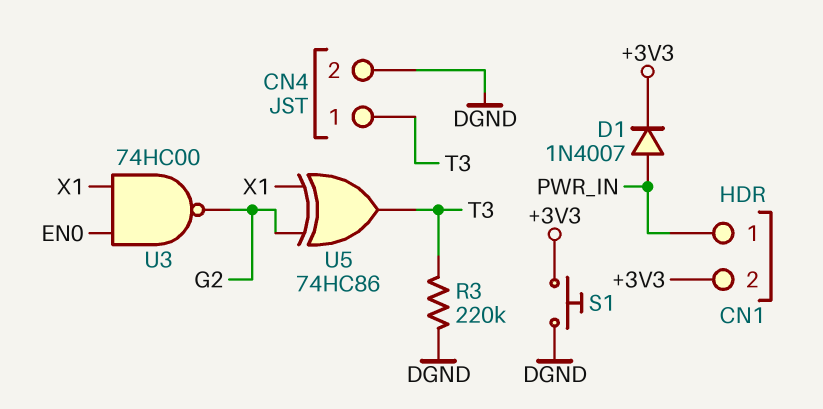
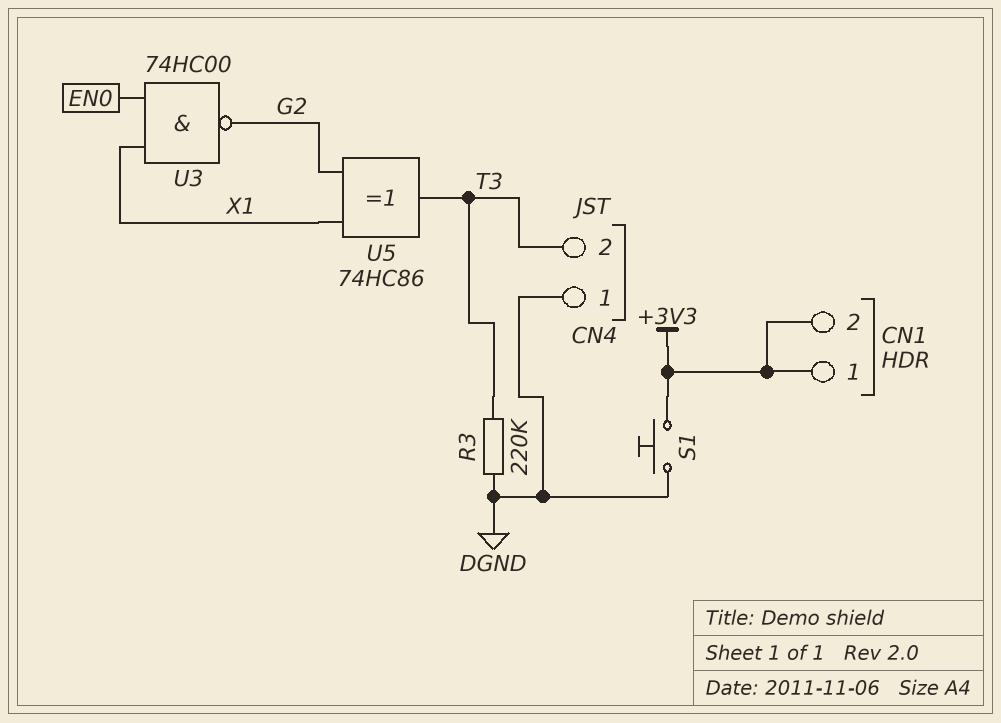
CN1 pin 1: PWR_IN -> +3V3
CN4 pin 1: T3 -> DGND
CN4 pin 2: DGND -> T3
D1: diode 1N4007 (A PWR_IN, K +3V3) -> none

